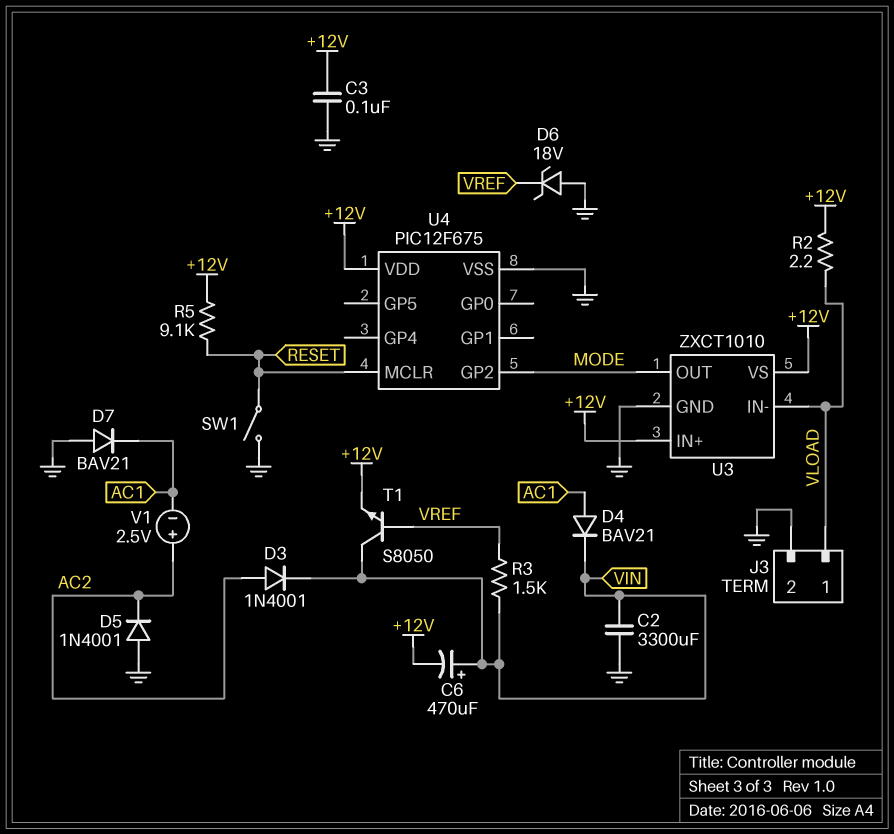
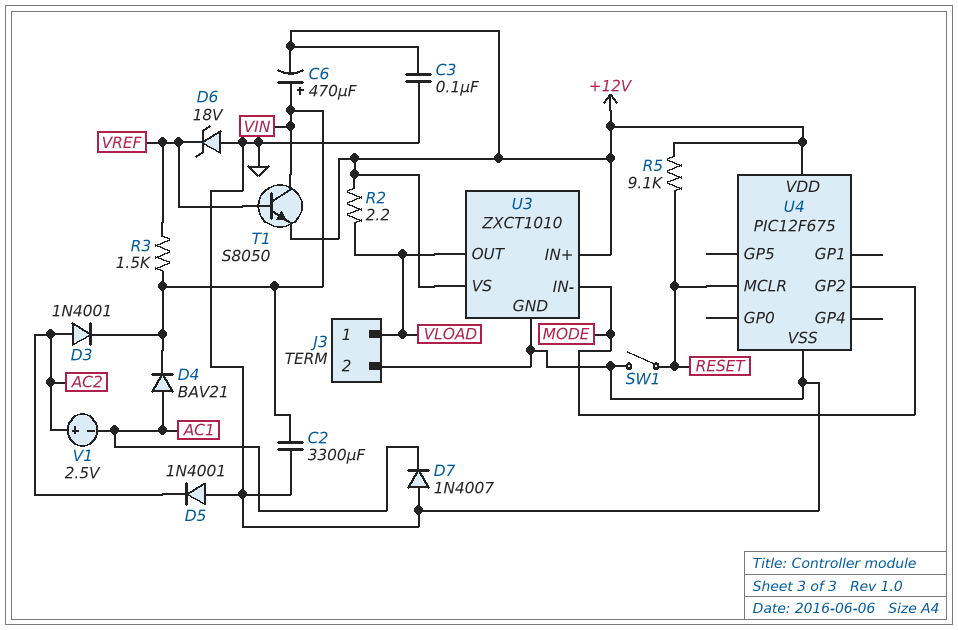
D7: diode BAV21 (A GND, K AC1) -> diode 1N4007 (A GND, K AC1)
U3 pin IN-: VLOAD -> MODE
U3 pin OUT: MODE -> VLOAD

